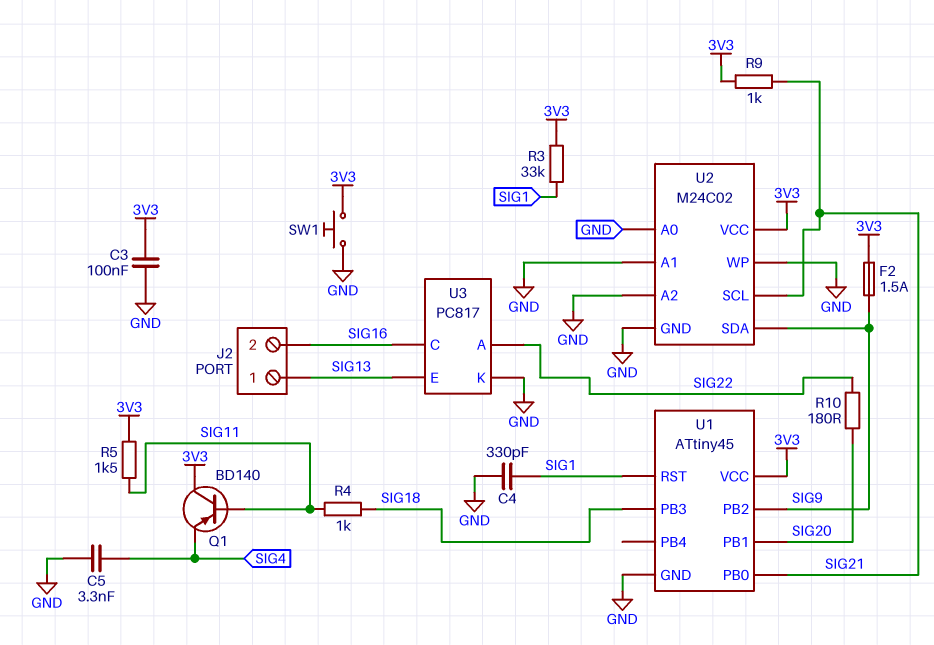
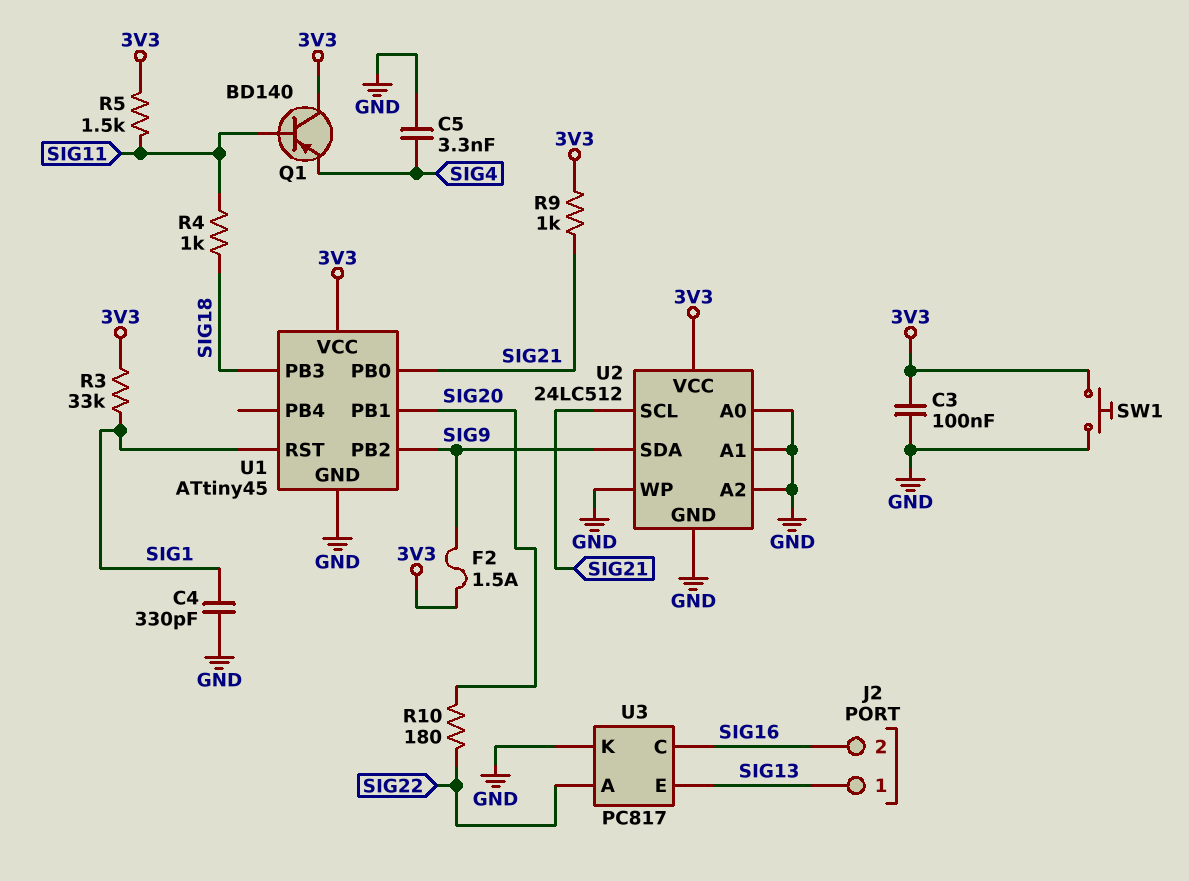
U2: M24C02 -> 24LC512

